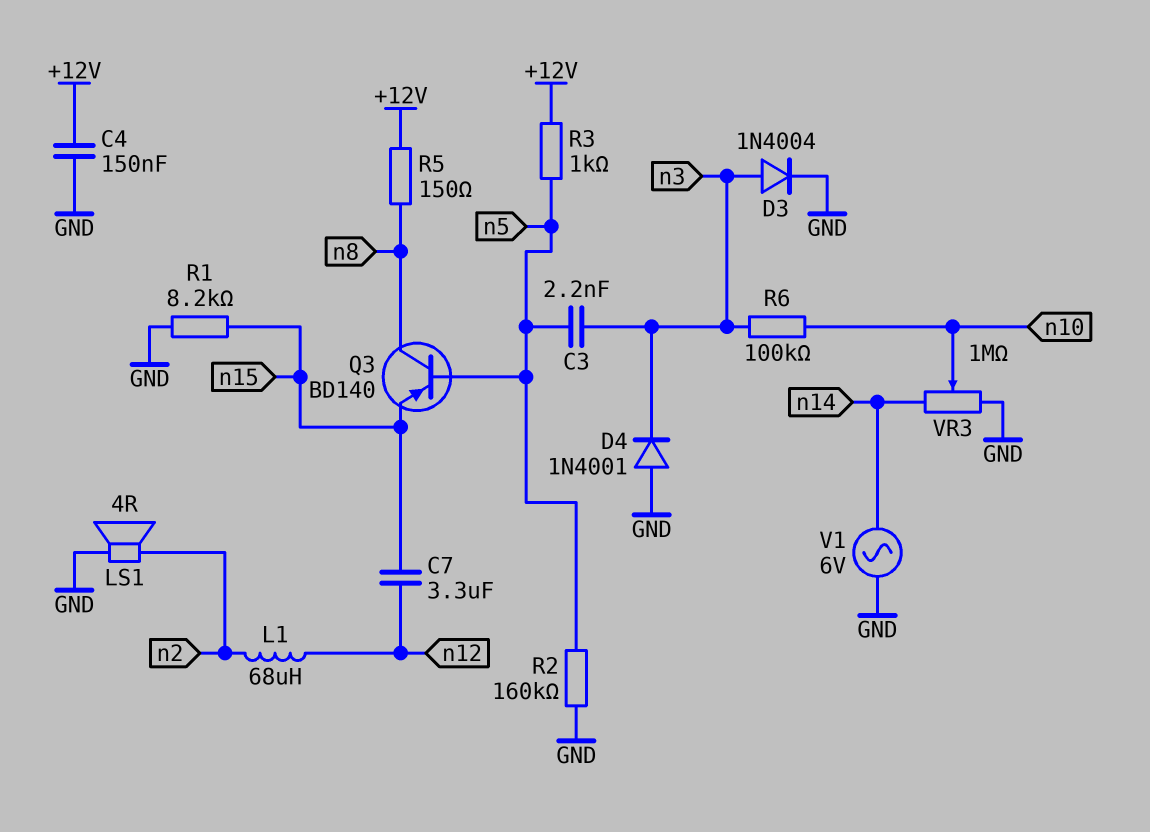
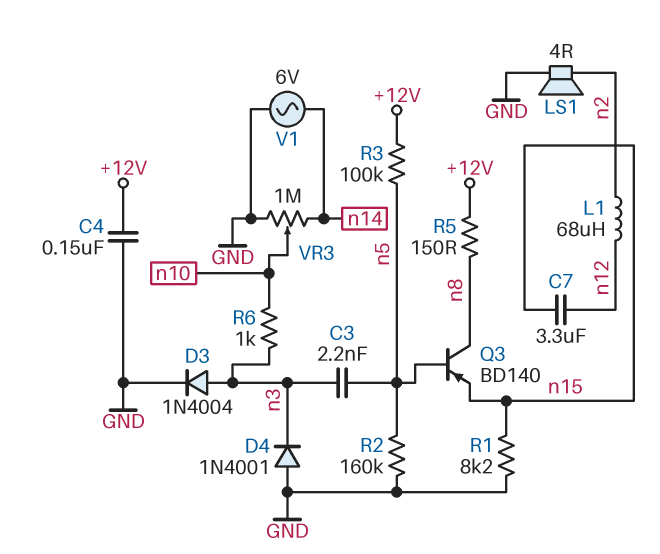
R3: 1k (+12V, n5) -> 100k (+12V, n5)
R6: 100k (n3, n10) -> 1k (n3, n10)

